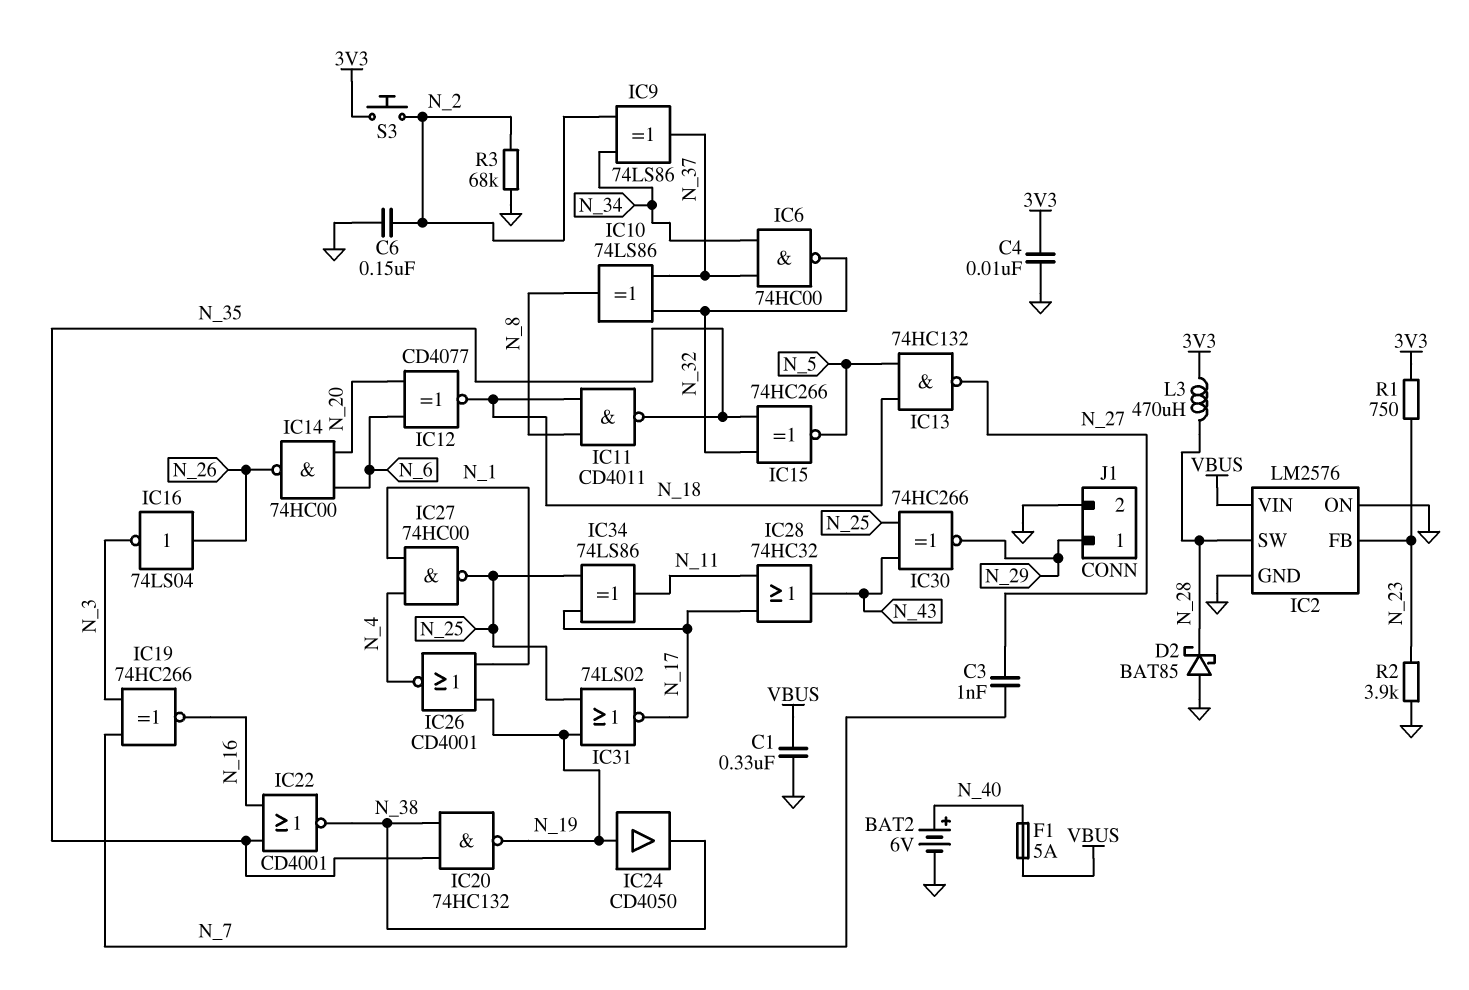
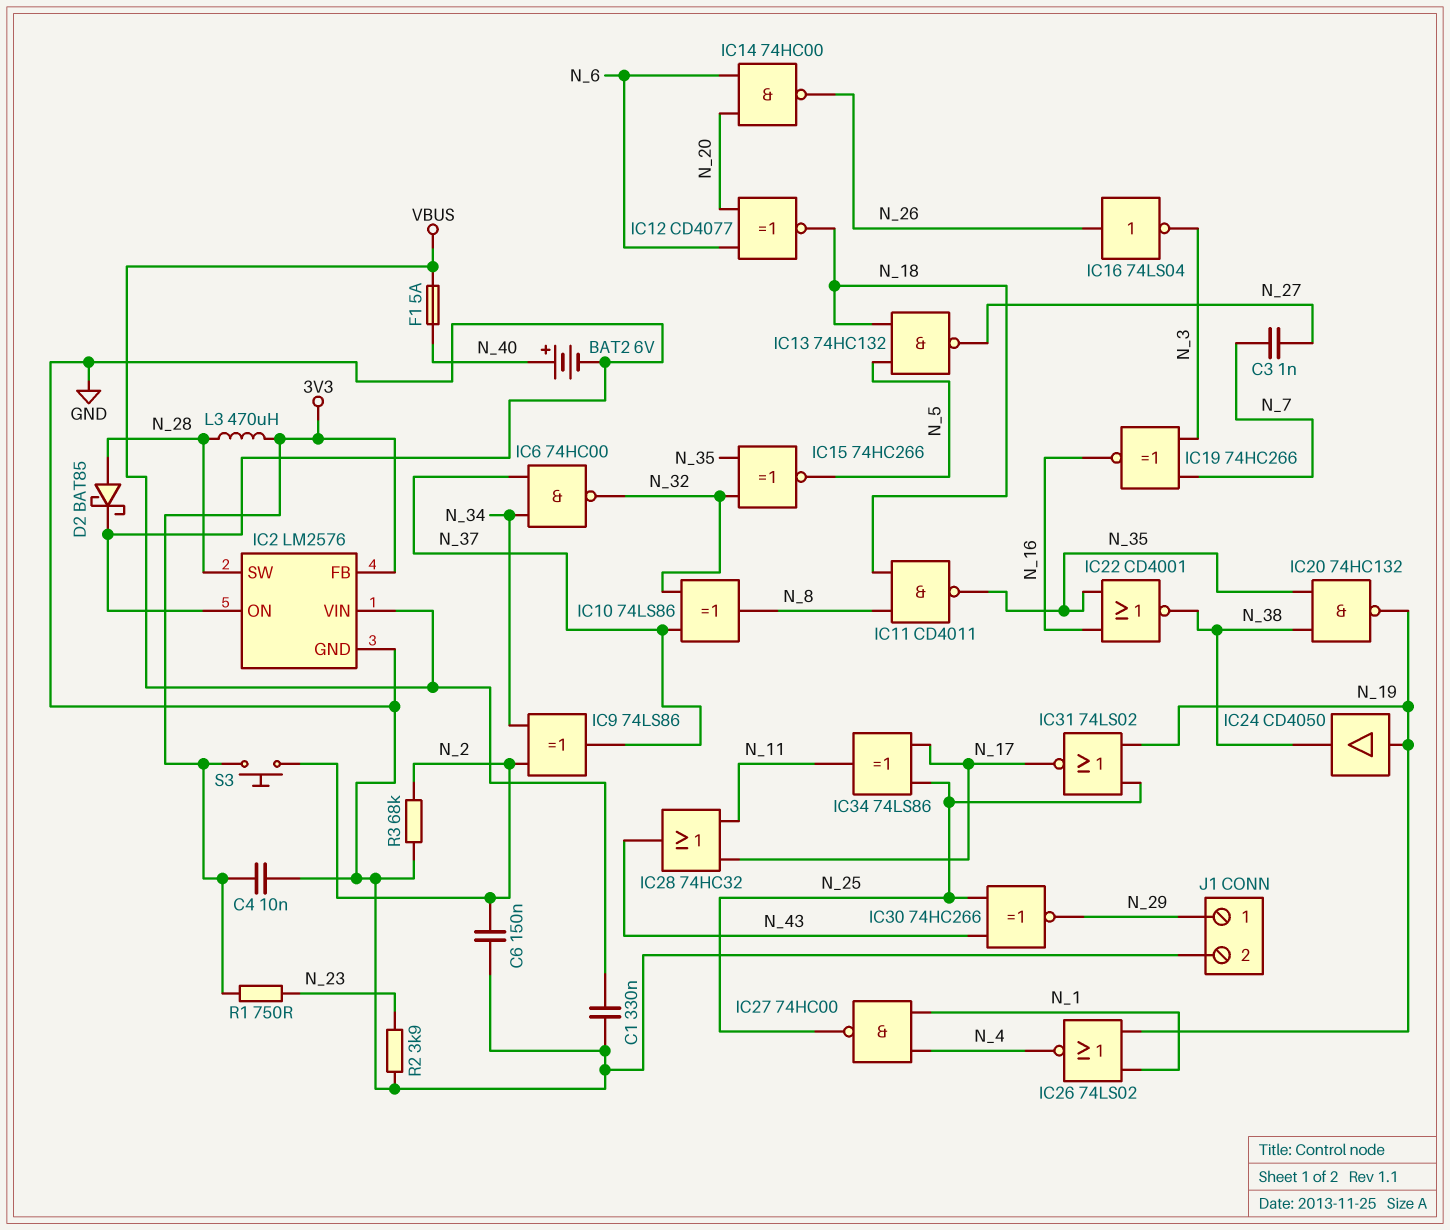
D2: schottky BAT85 (A GND, K N_28) -> schottky BAT85 (A N_28, K GND)
IC2 pin FB: N_23 -> 3V3
IC26: NOR CD4001 (in N_1, in N_19, out N_4) -> NOR 74LS02 (in N_1, in N_19, out N_4)

